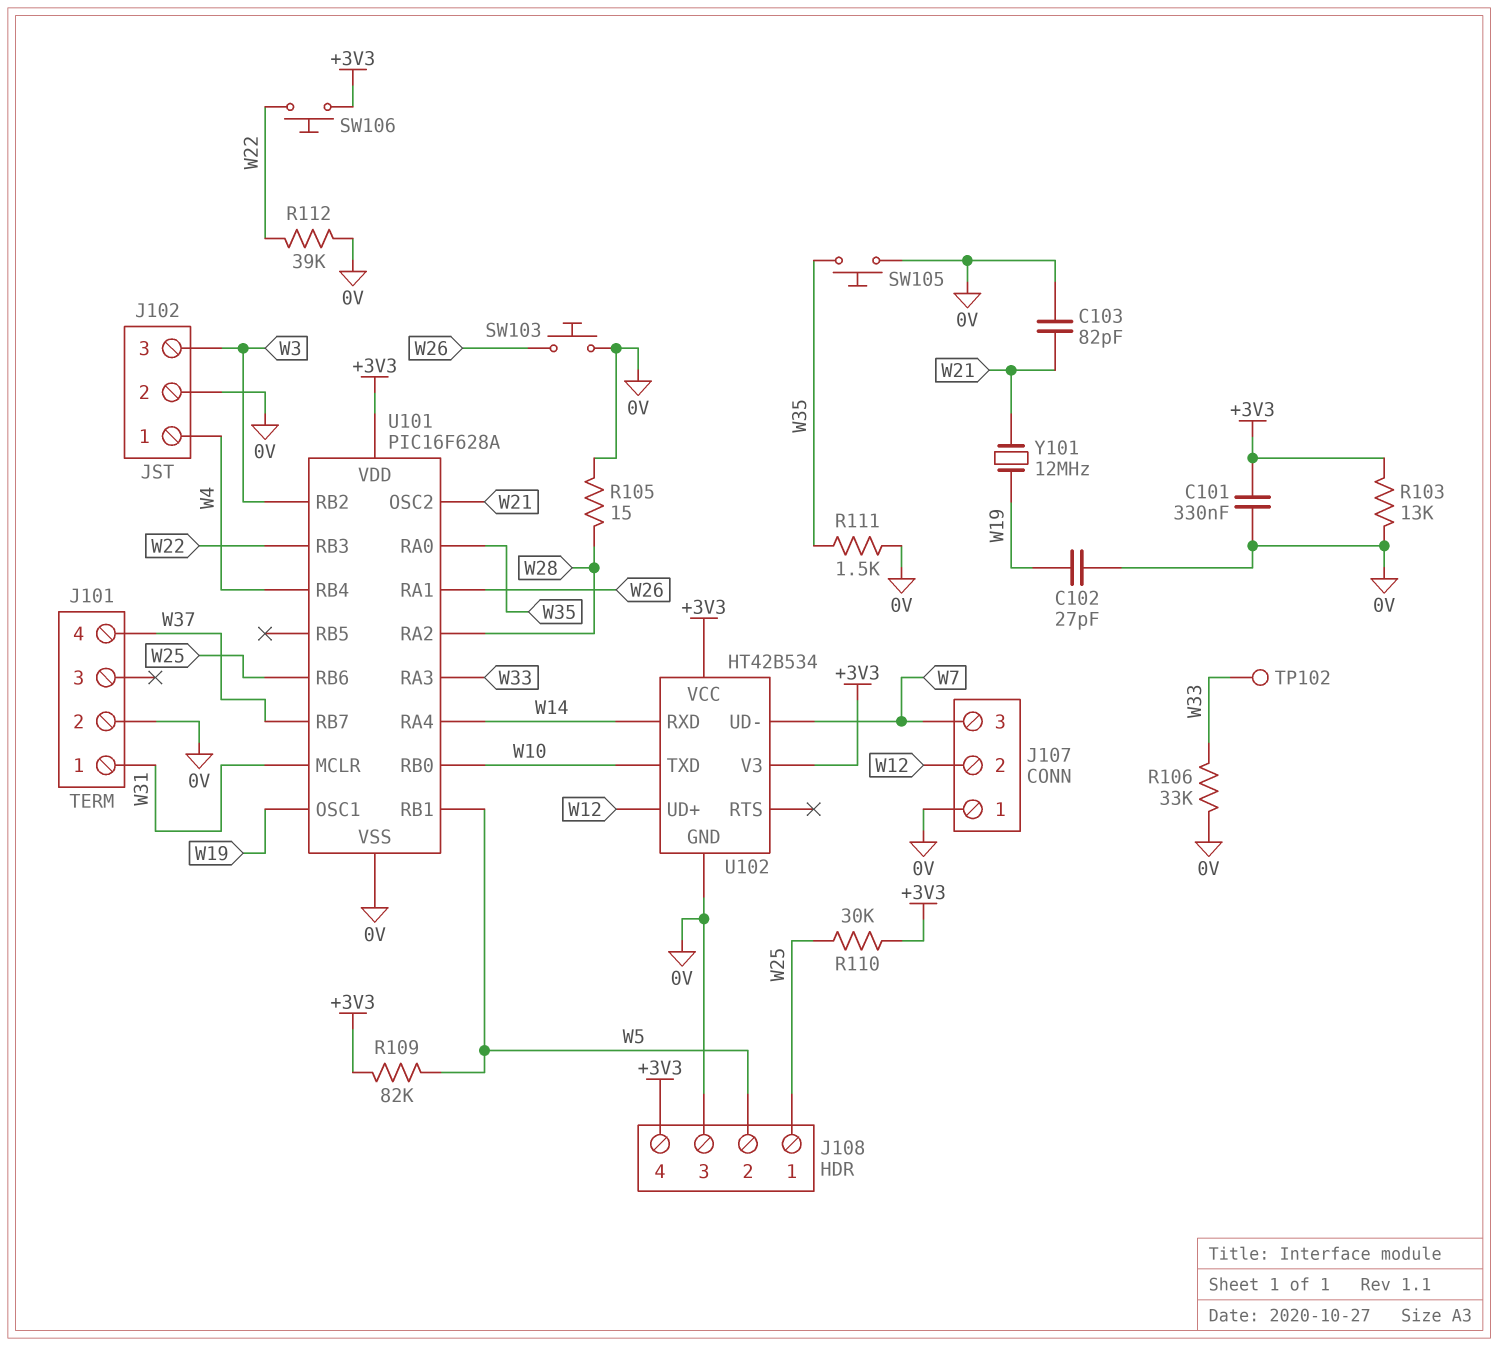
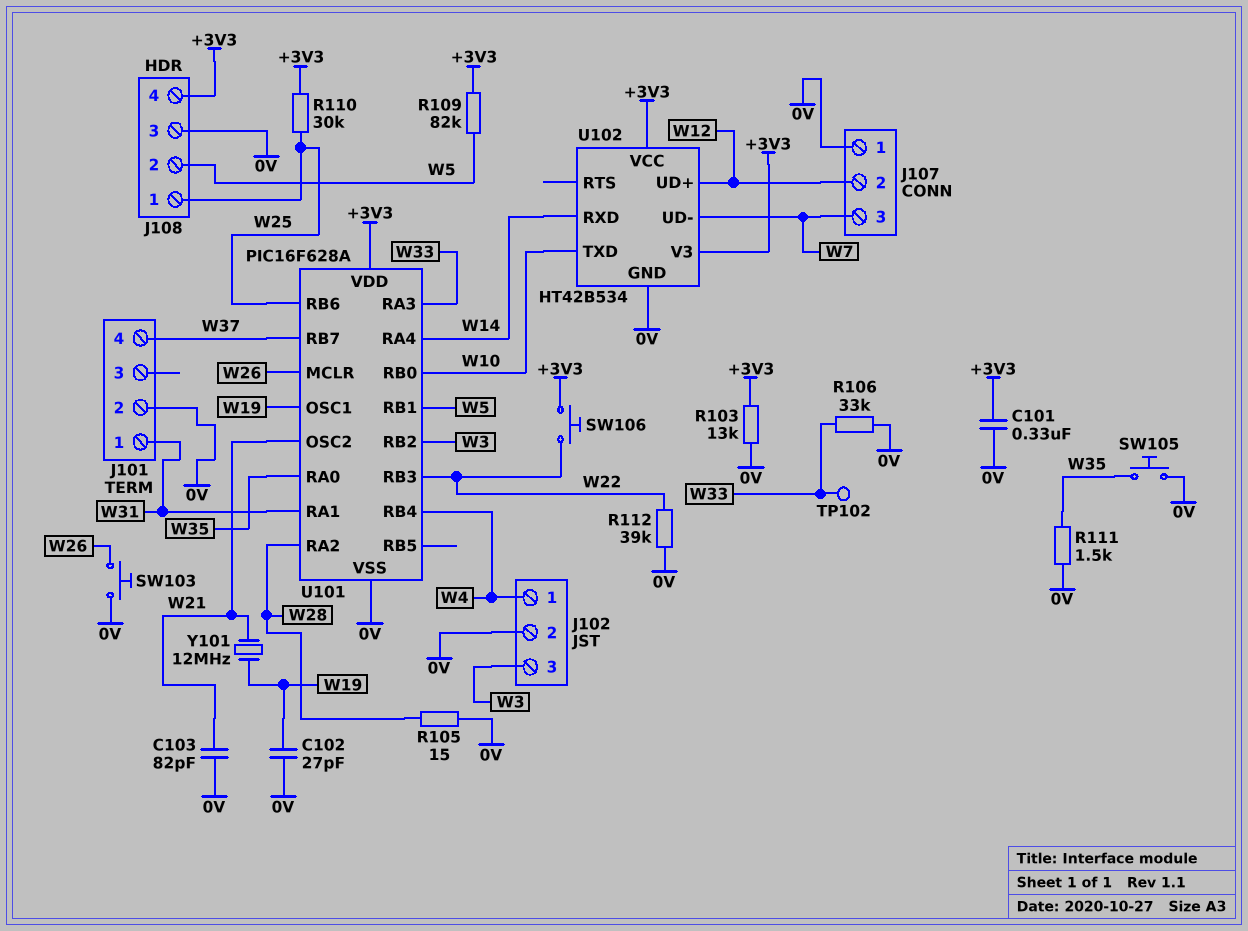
U101 pin MCLR: W31 -> W26
U101 pin RA1: W26 -> W31

